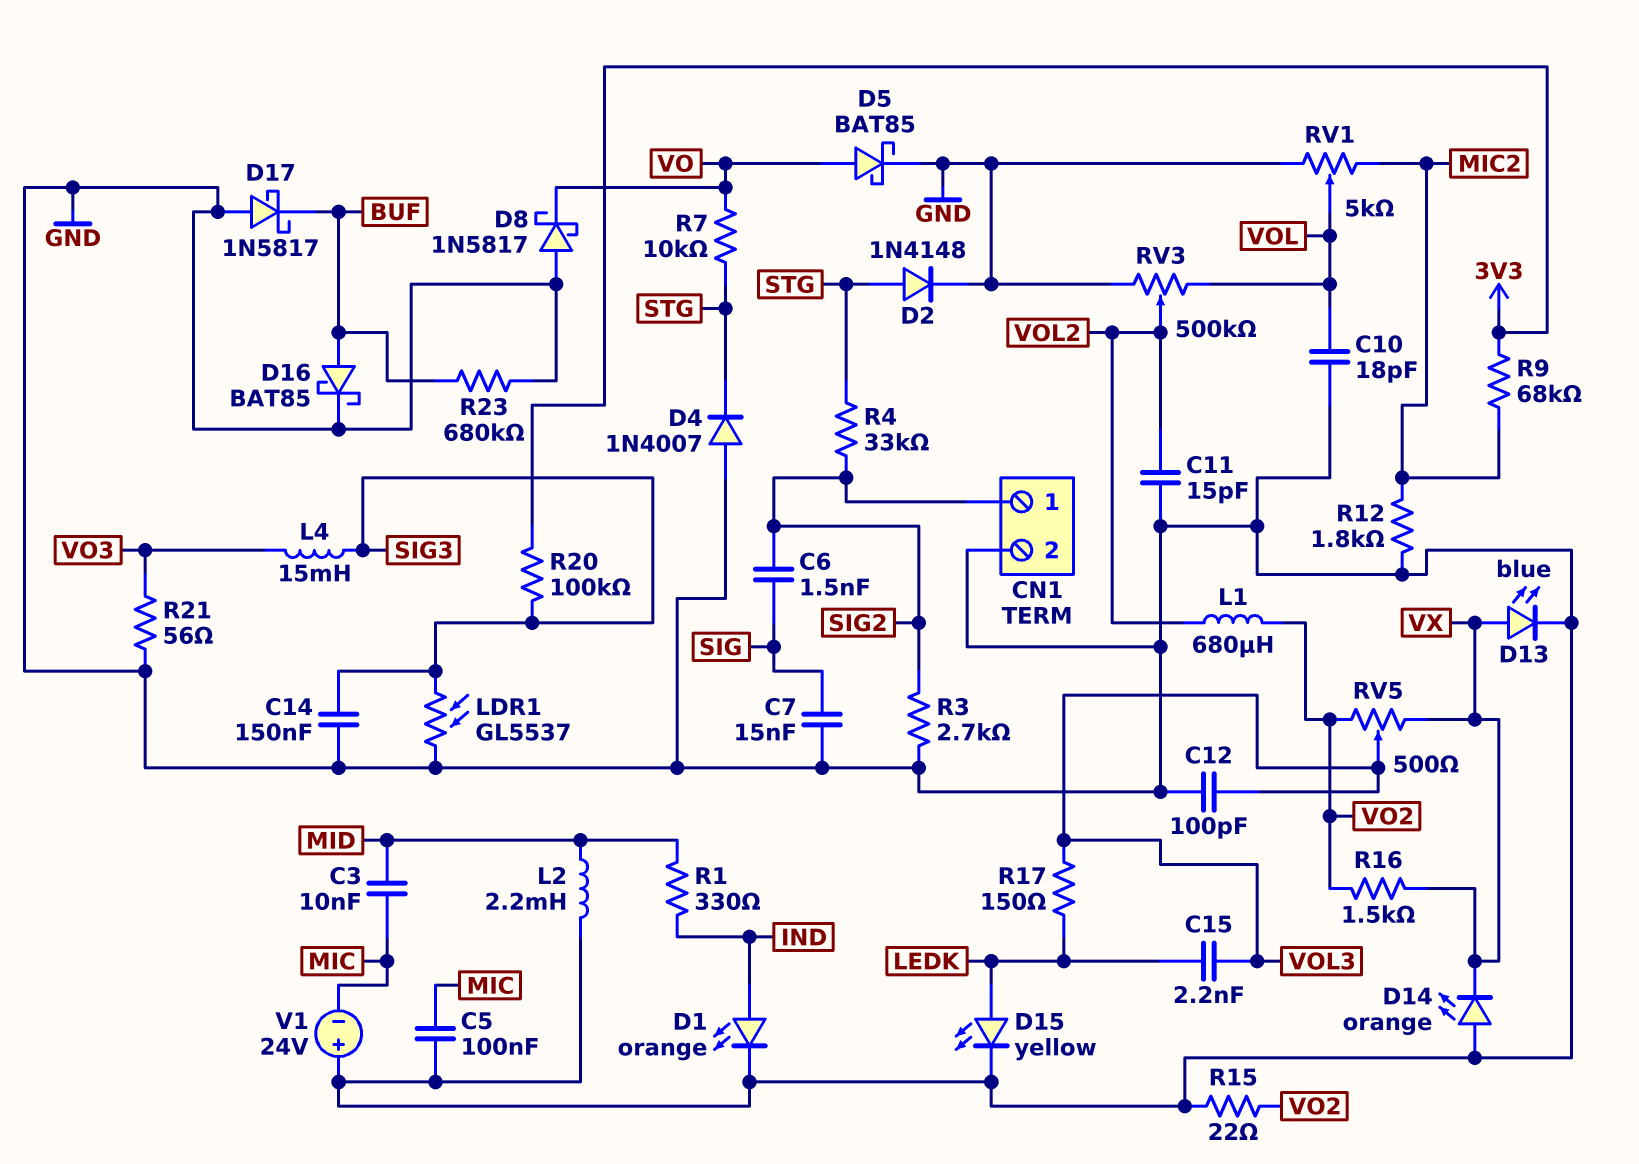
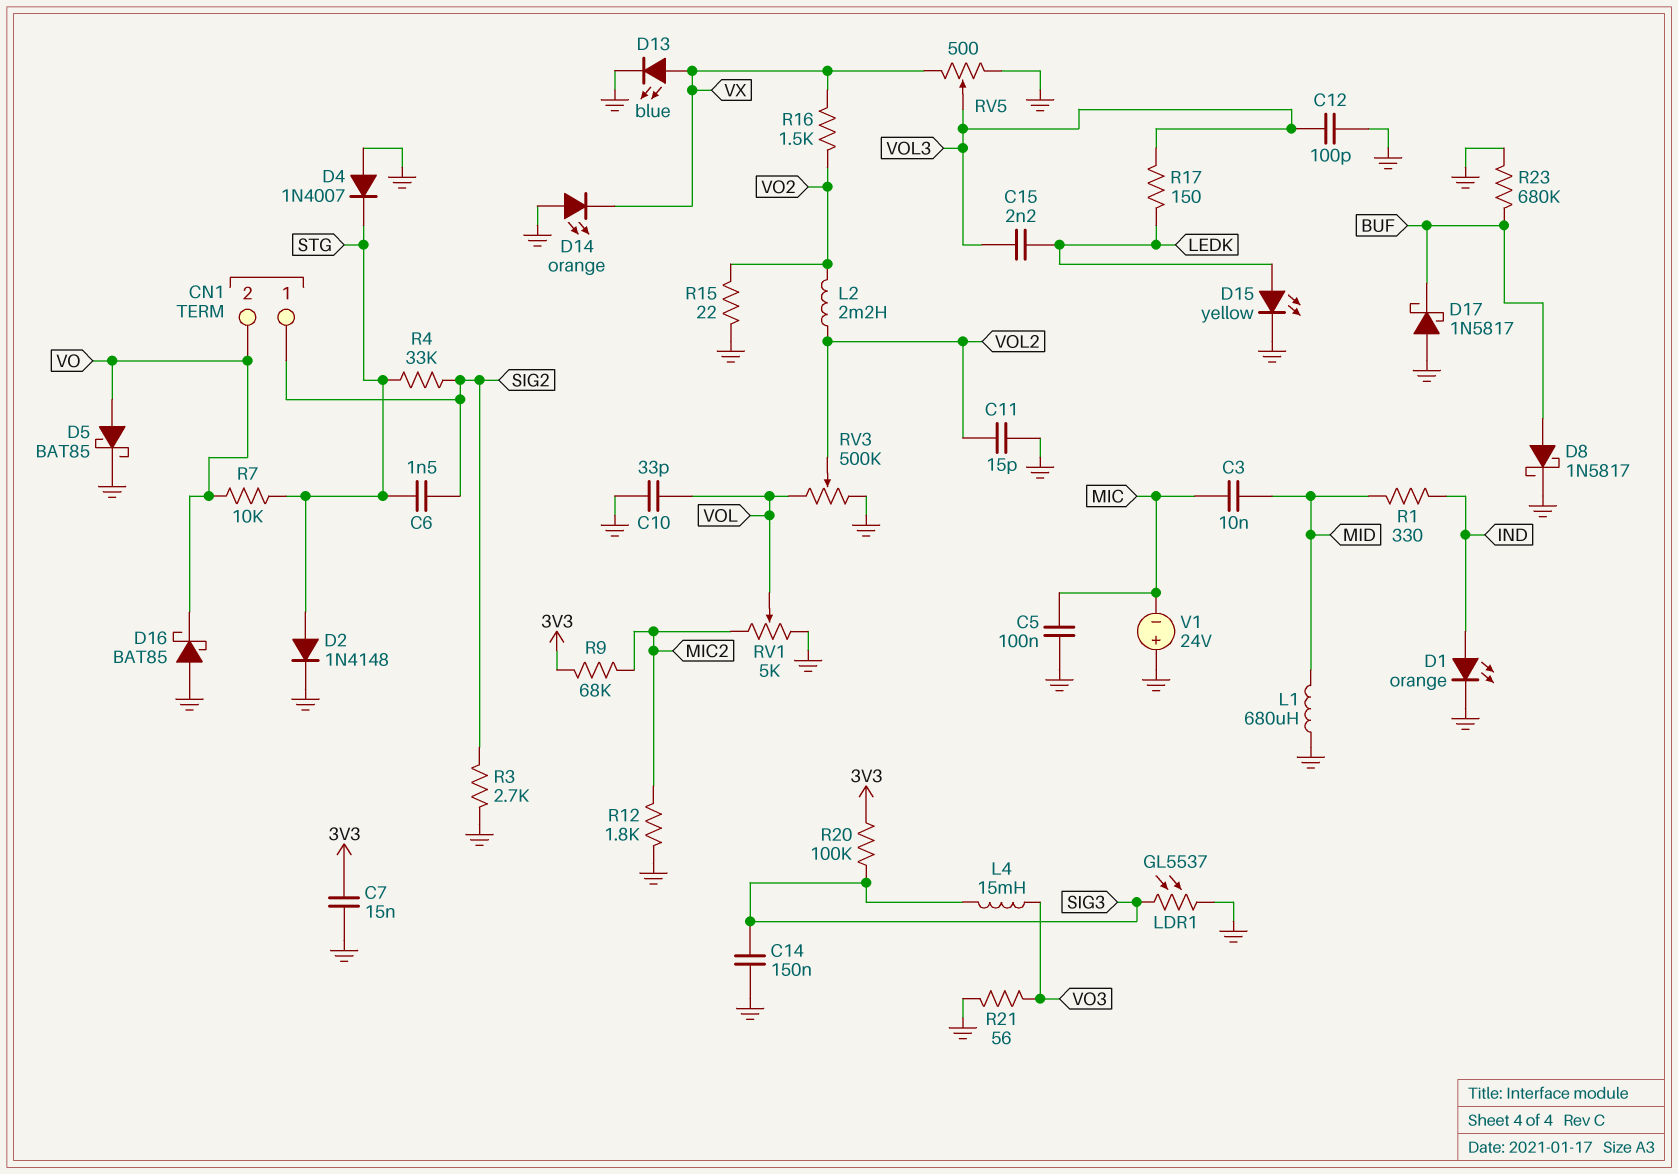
C6: 1.5nF (SIG, SIG2) -> 1.5nF (SIG2, STG)
C7: 15nF (GND, SIG) -> 15nF (3V3, GND)
C10: 18pF (GND, VOL) -> 33pF (GND, VOL)
CN1 pin 2: GND -> VO
D8: schottky 1N5817 (A GND, K VO) -> schottky 1N5817 (A BUF, K GND)
D16: schottky BAT85 (A BUF, K GND) -> schottky BAT85 (A GND, K VO)
L1: 680uH (VO2, VOL2) -> 680uH (GND, MID)
L2: 2.2mH (GND, MID) -> 2.2mH (VO2, VOL2)
RV5: 500 (VO2, VX, wiper VOL3) -> 500 (GND, VX, wiper VOL3)

